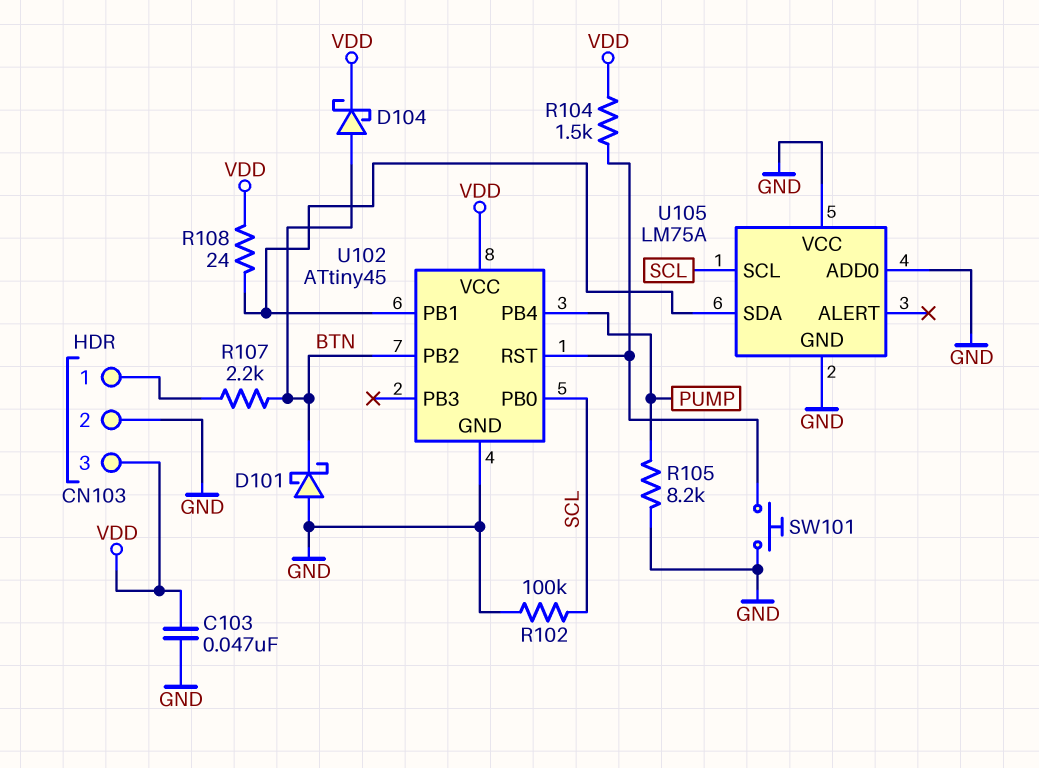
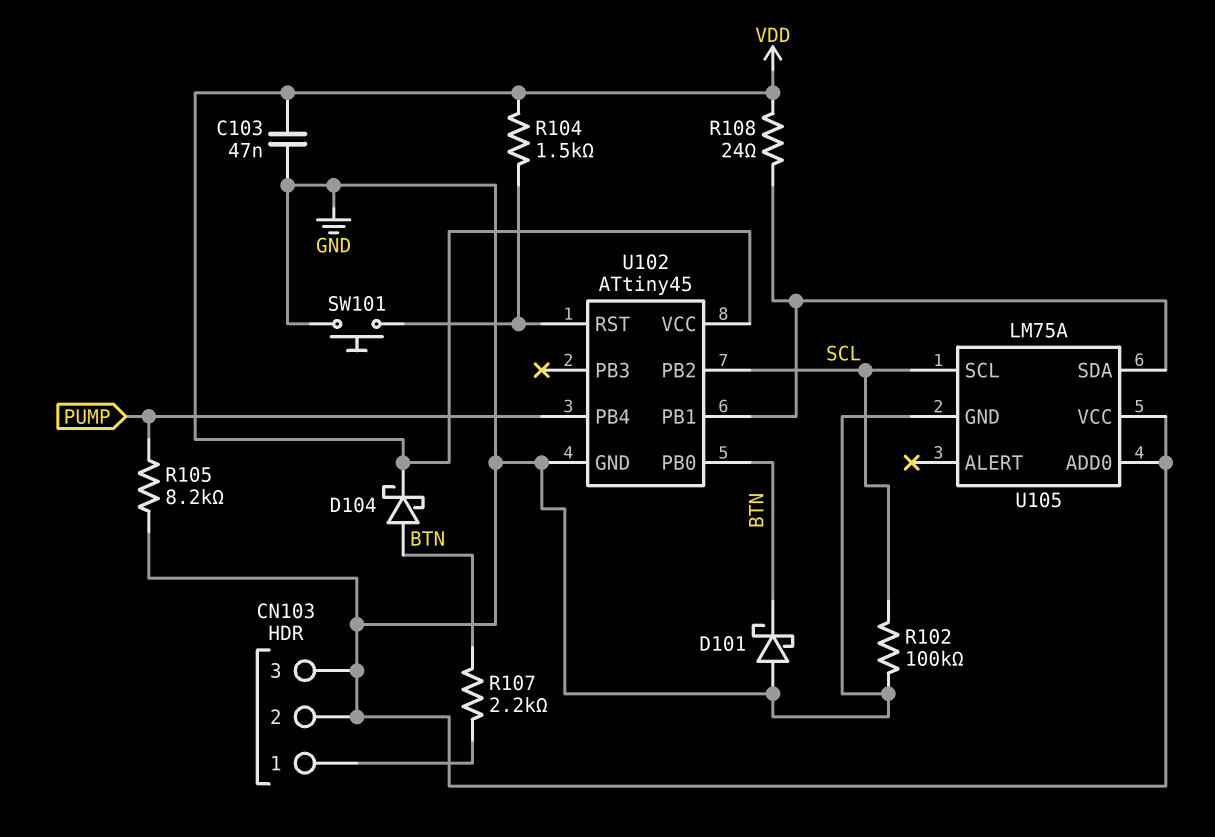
CN103 pin 3: VDD -> GND
U102 pin PB0: SCL -> BTN
U102 pin PB2: BTN -> SCL

